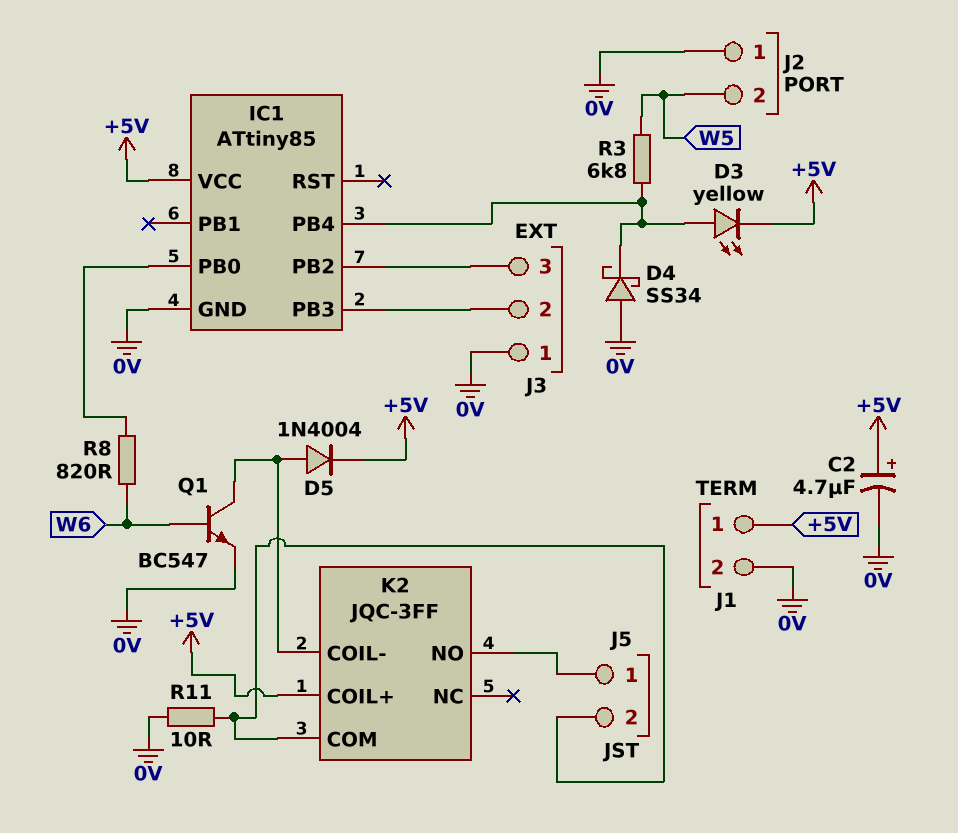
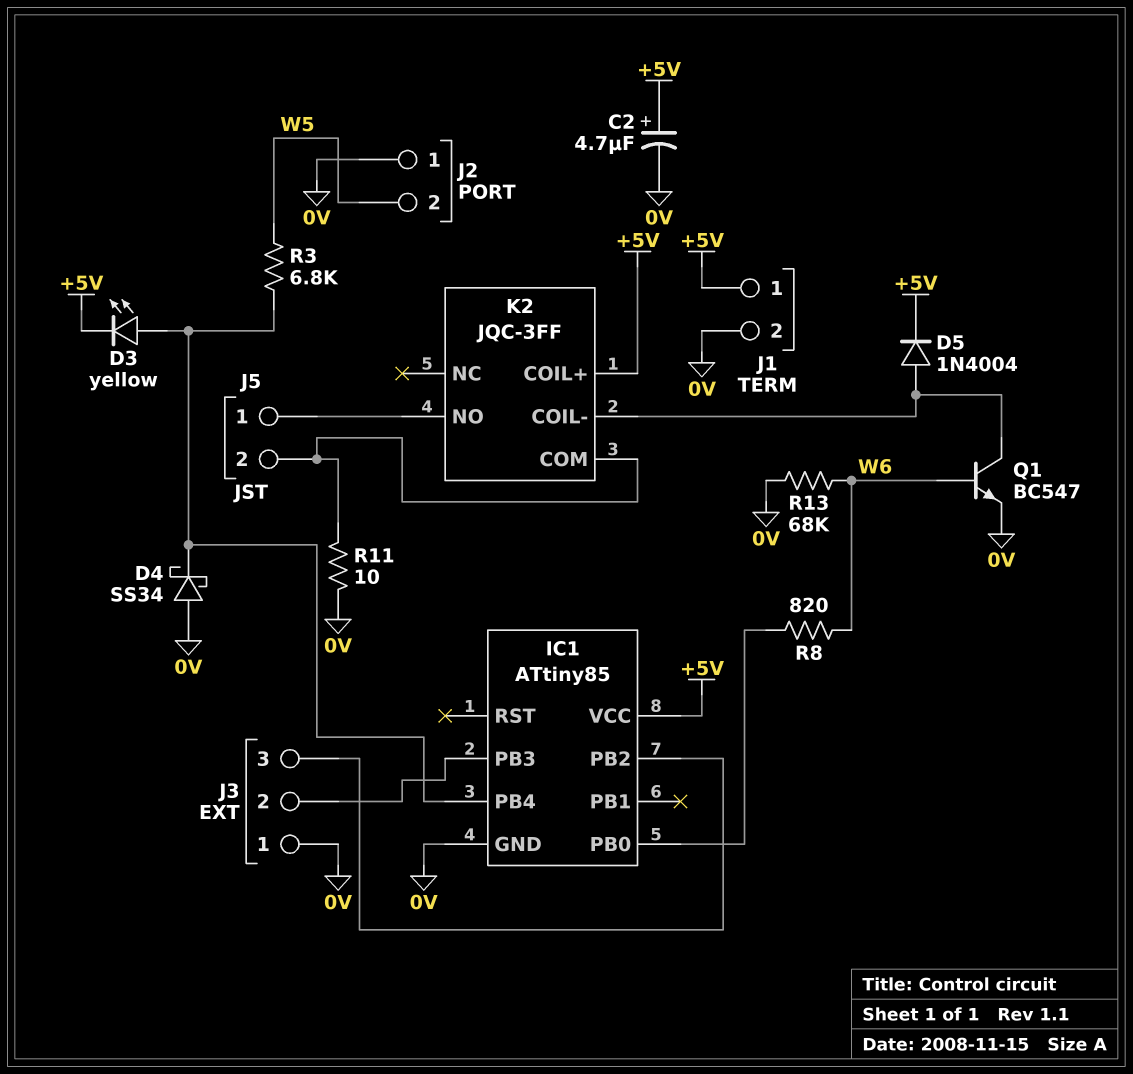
R13: none -> 68k (0V, W6)

